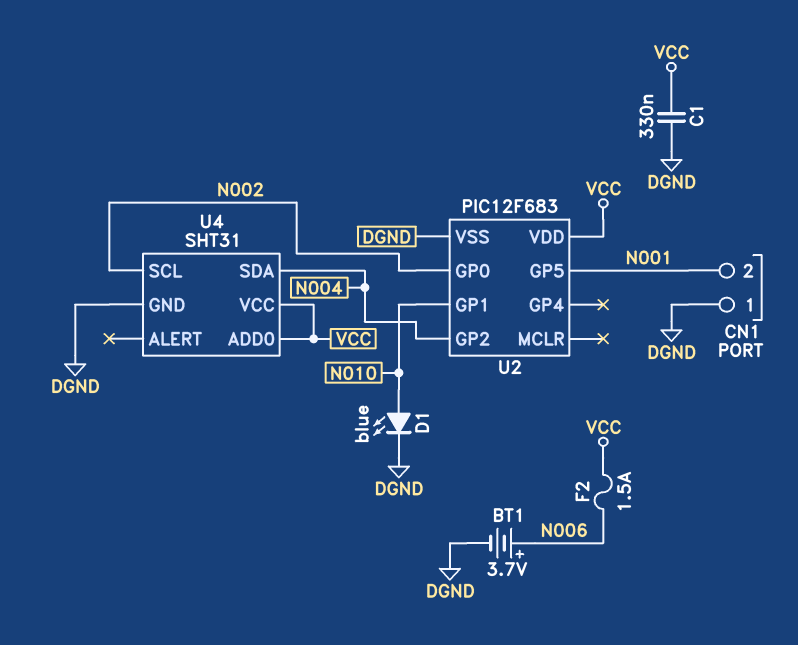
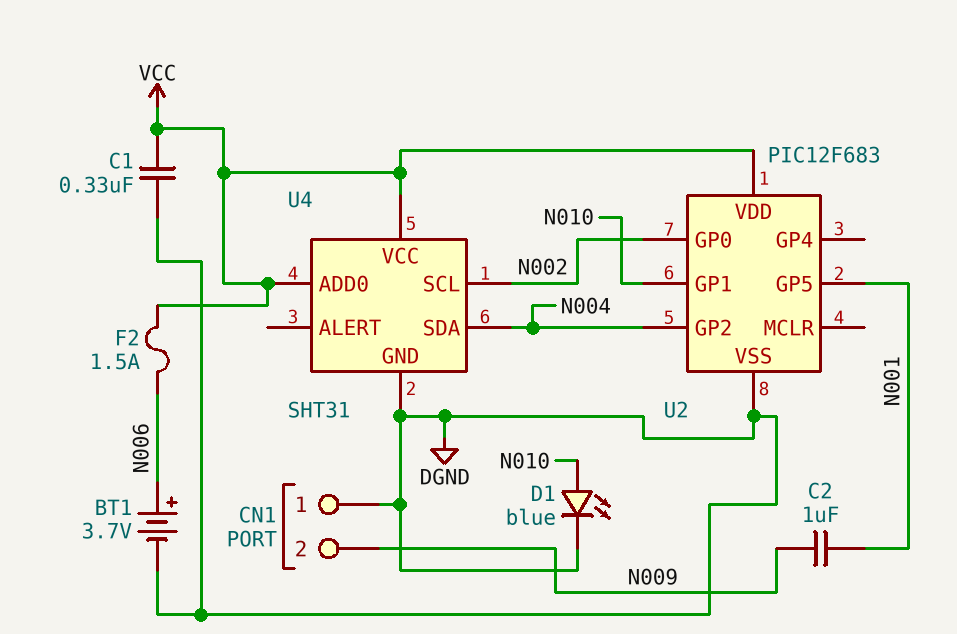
C2: none -> 1uF (N001, N009)
CN1 pin 2: N001 -> N009

